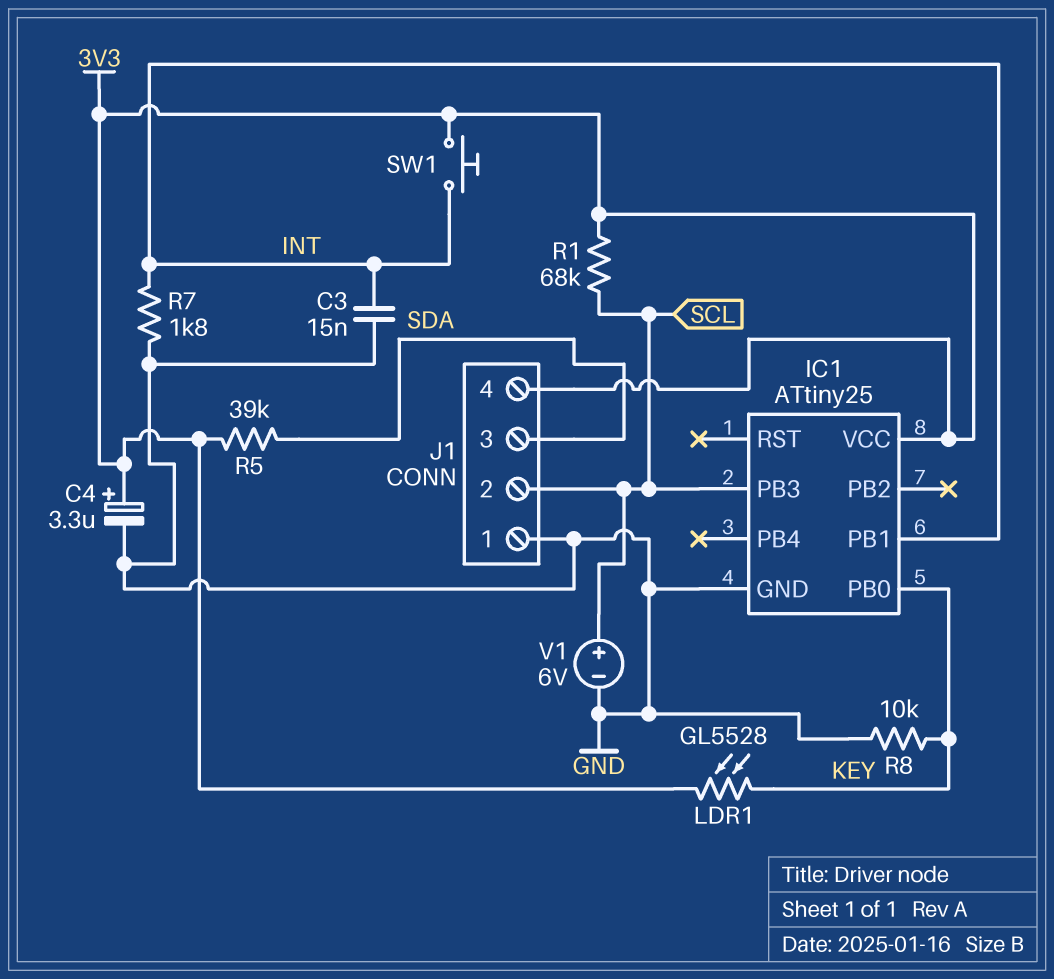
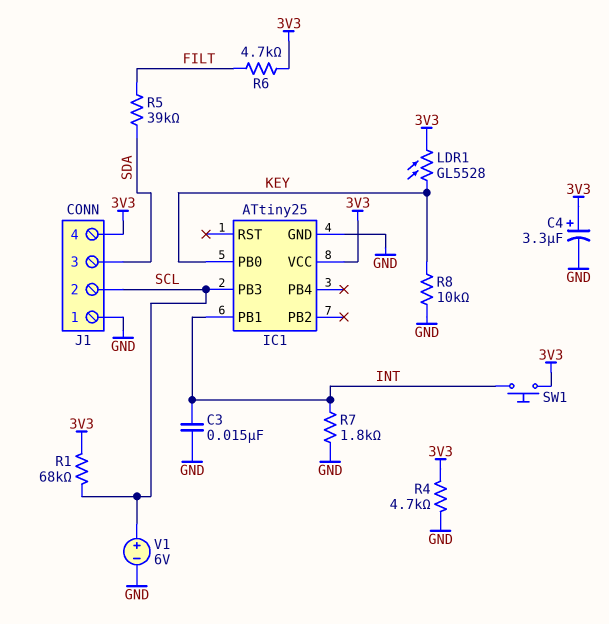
R4: none -> 4.7k (3V3, GND)
R5: 39k (3V3, SDA) -> 39k (FILT, SDA)
R6: none -> 4.7k (3V3, FILT)

